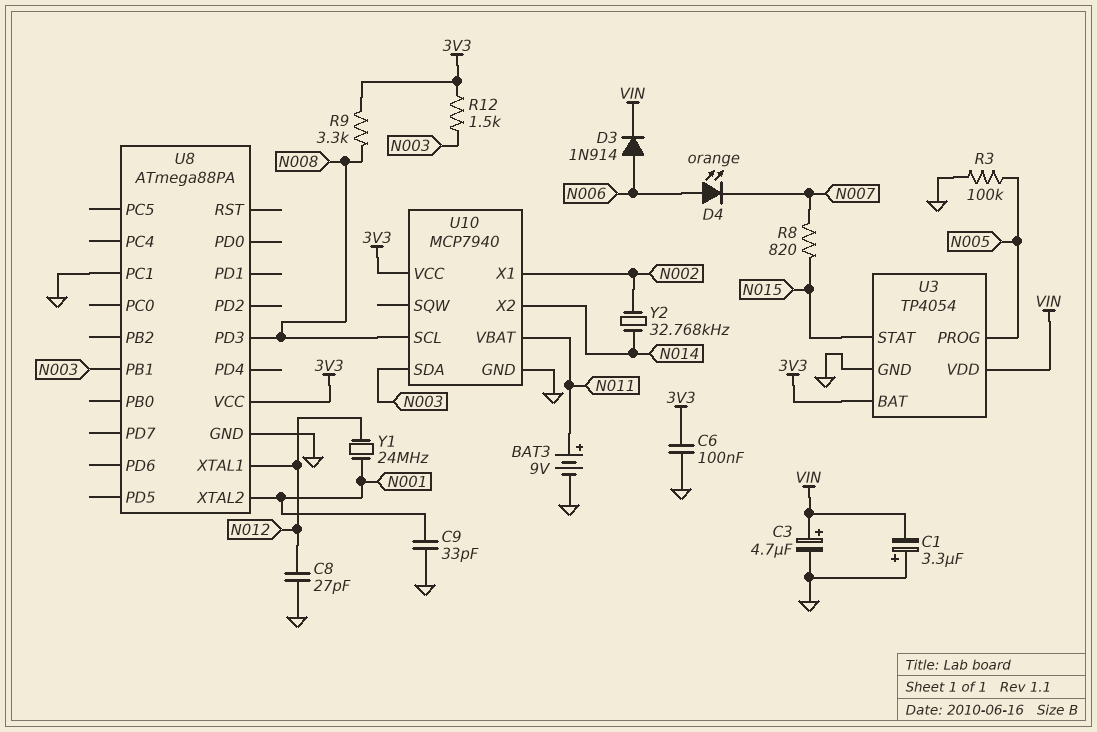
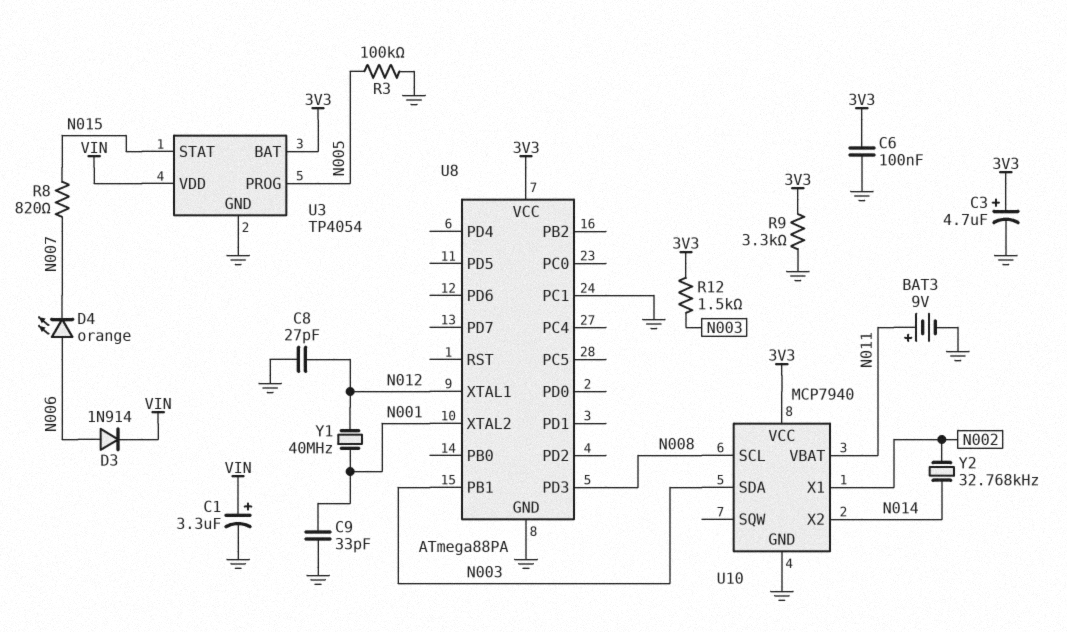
C1: 3.3uF (plus GND, minus VIN) -> 3.3uF (plus VIN, minus GND)
C3: 4.7uF (plus VIN, minus GND) -> 4.7uF (plus 3V3, minus GND)
R9: 3.3k (3V3, N008) -> 3.3k (3V3, GND)
Y1: 24MHz (N001, N012) -> 40MHz (N001, N012)

